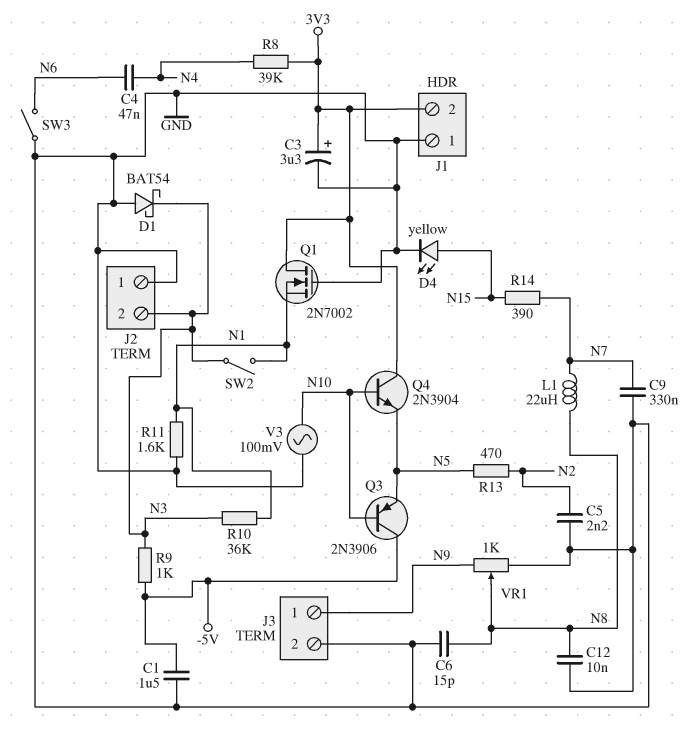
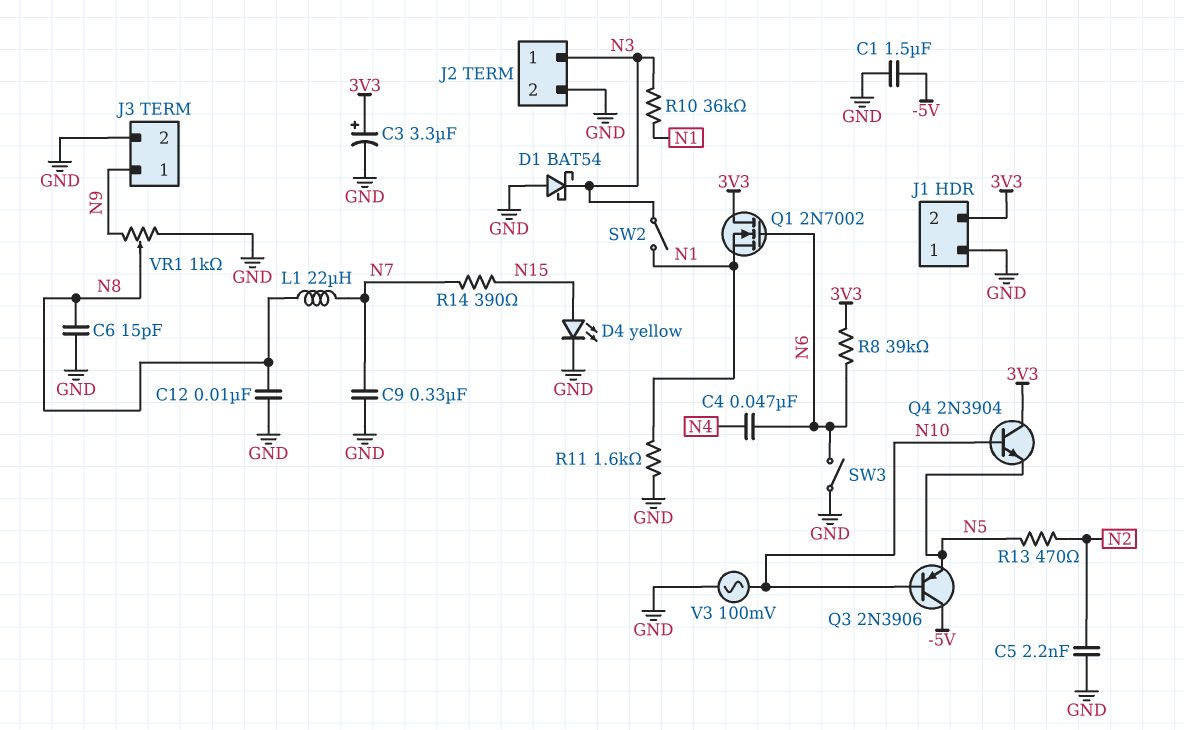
J2 pin 1: GND -> N3
J2 pin 2: N3 -> GND
Q1: NMOS 2N7002 (G GND, D 3V3, S N1) -> NMOS 2N7002 (G N6, D 3V3, S N1)
R8: 39k (3V3, N4) -> 39k (3V3, N6)
R9: 1k (-5V, N3) -> none

